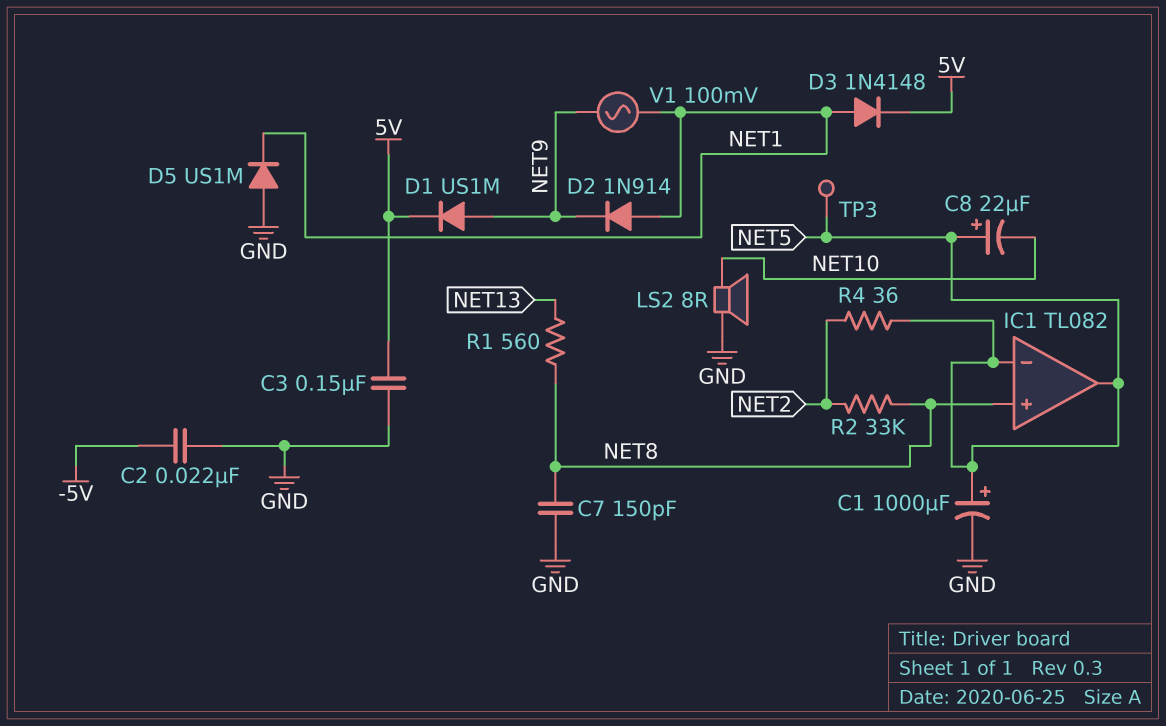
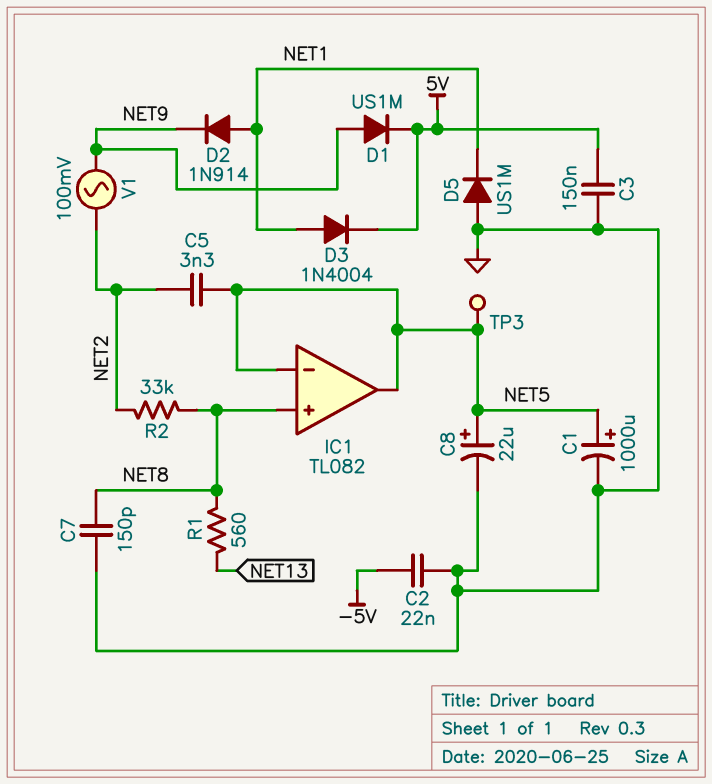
C5: none -> 3.3nF (NET2, NET5)
C8: 22uF (plus NET5, minus NET10) -> 22uF (plus NET5, minus GND)
D3: diode 1N4148 (A NET1, K 5V) -> diode 1N4004 (A NET1, K 5V)
LS2: speaker 8R (GND, NET10) -> none
R4: 36 (NET2, NET5) -> none
V1: AC 100mV (NET1, NET9) -> AC 100mV (NET2, NET9)

